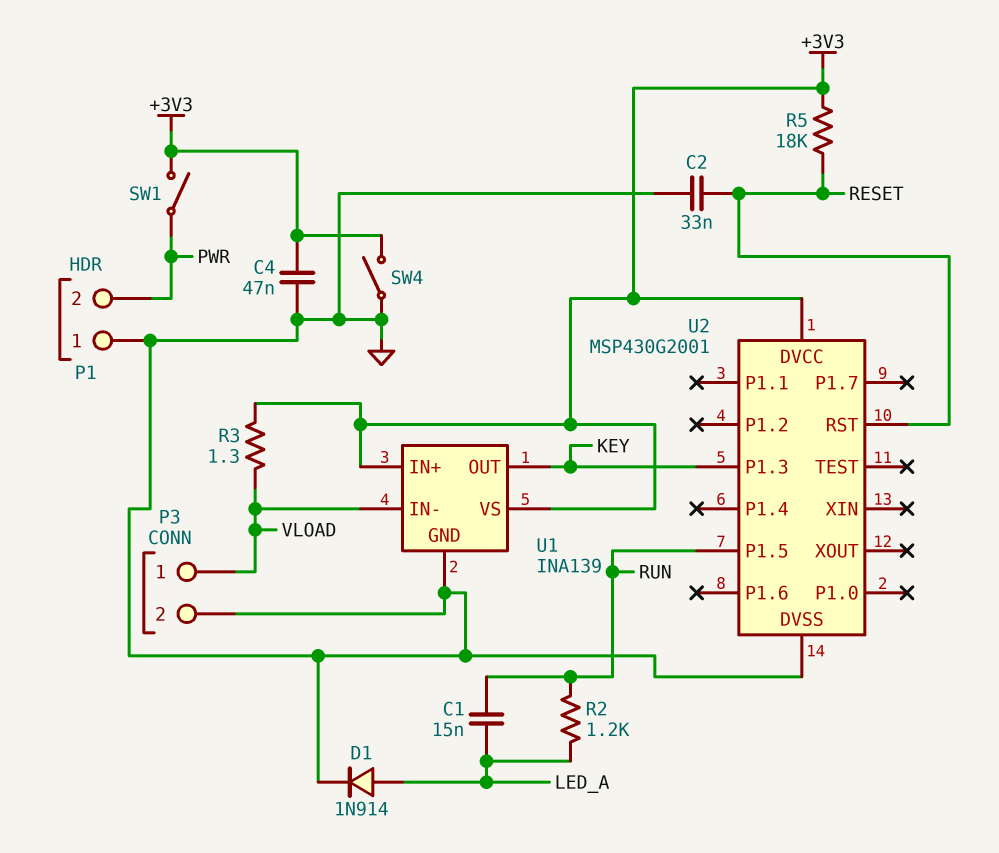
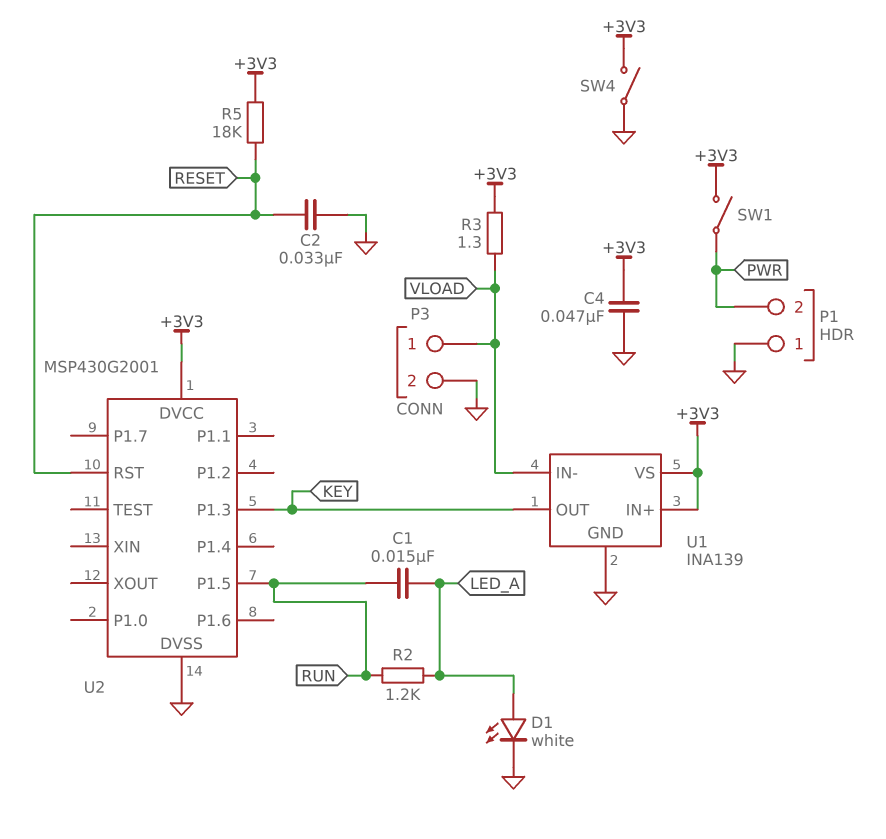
D1: diode 1N914 (A LED_A, K GND) -> LED white (A LED_A, K GND)

